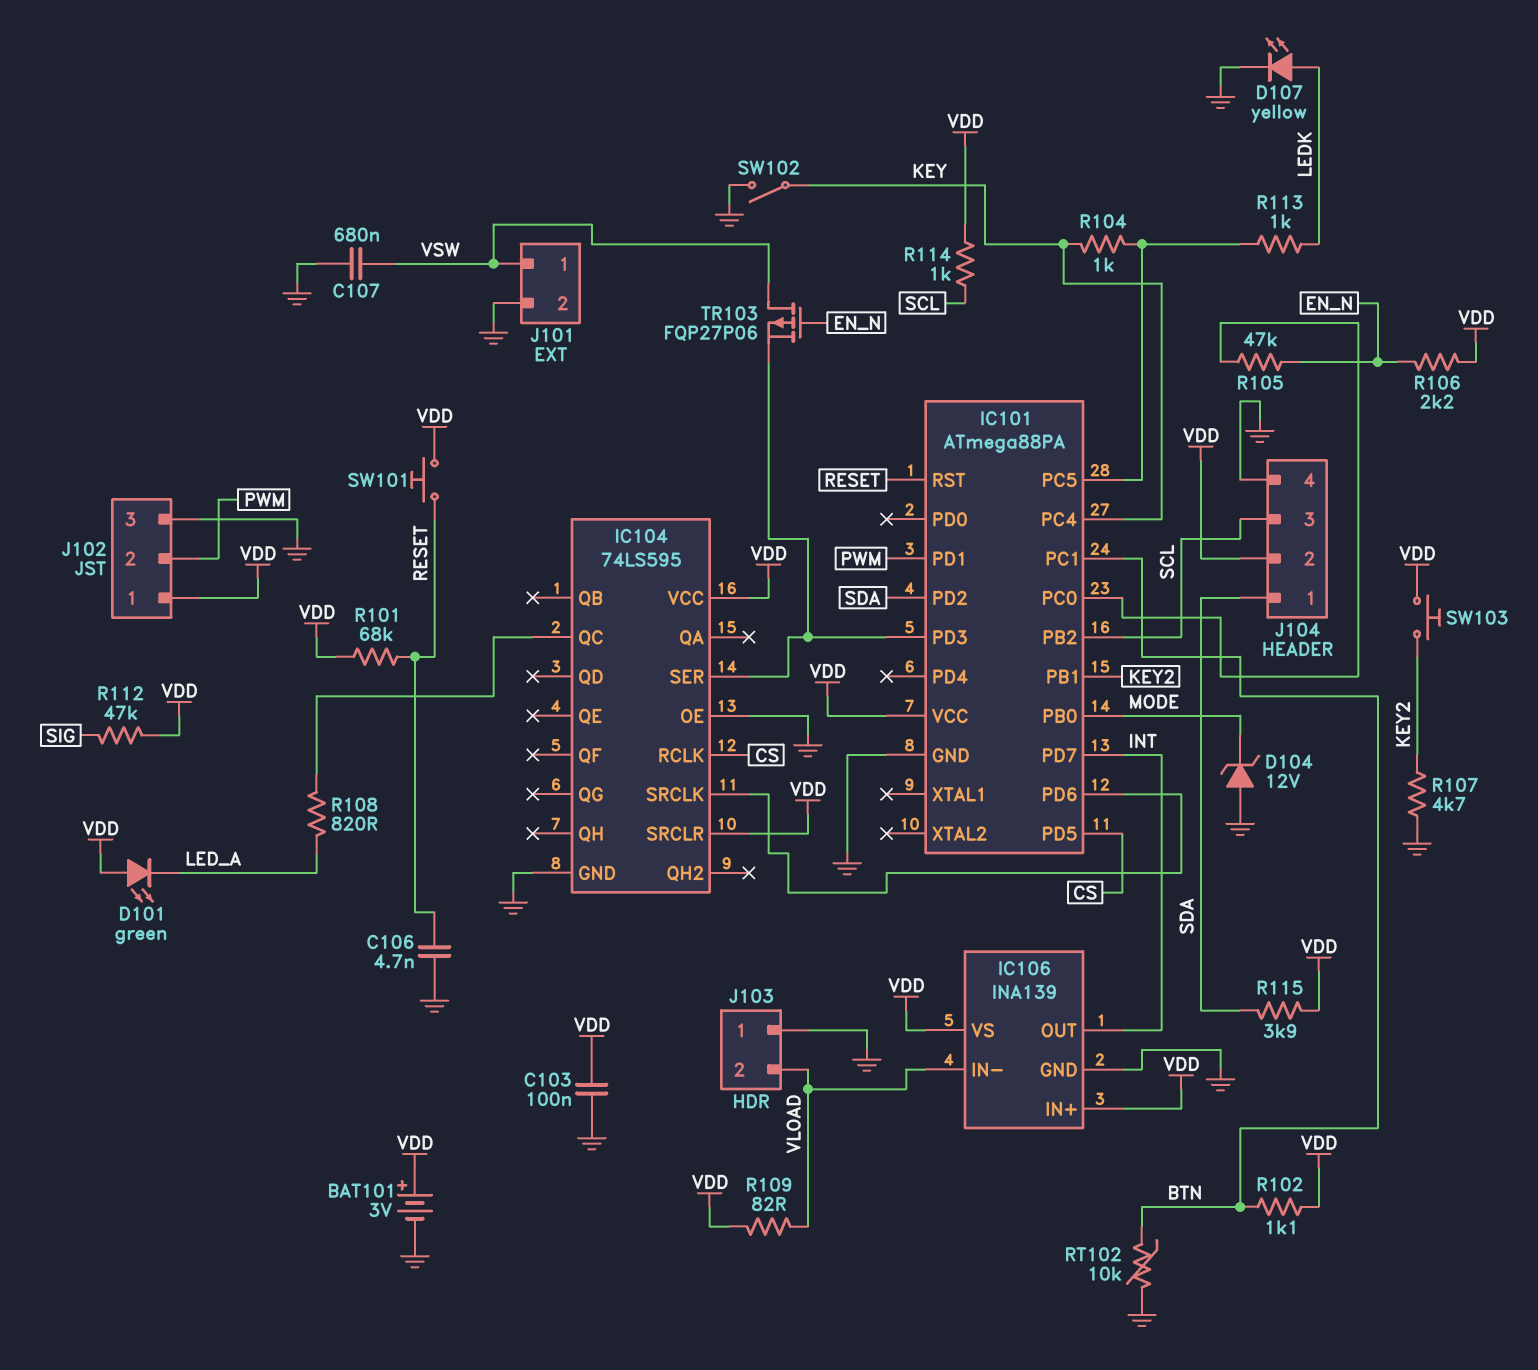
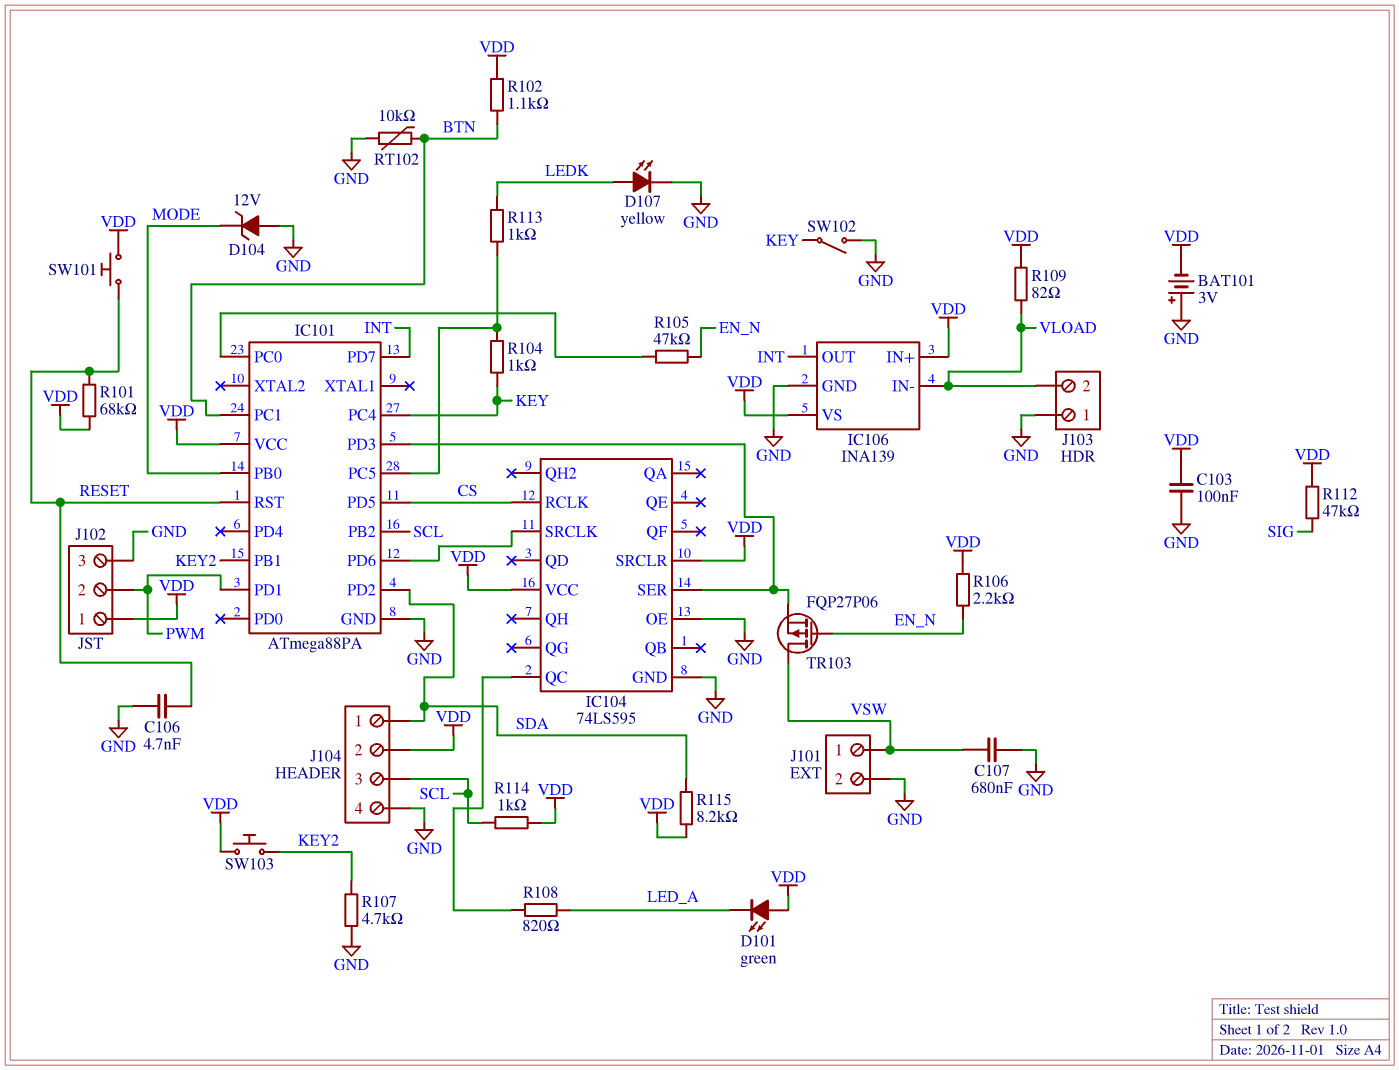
BAT101: 3V (plus VDD, minus GND) -> 3V (plus GND, minus VDD)
R115: 3.9k (SDA, VDD) -> 8.2k (SDA, VDD)

